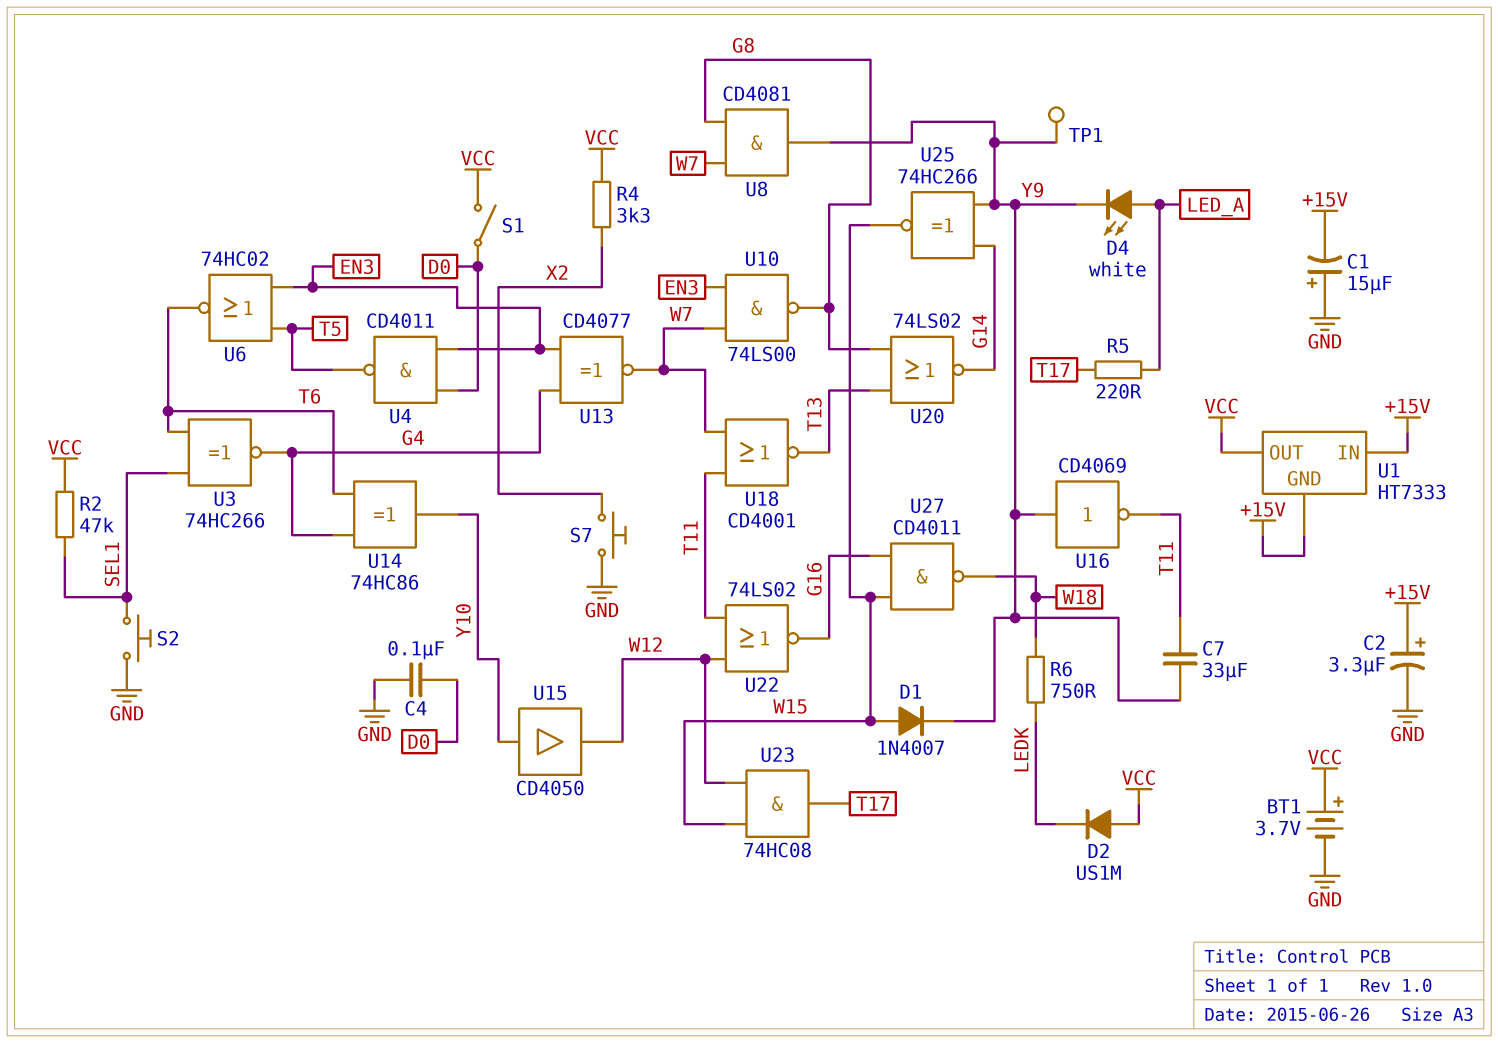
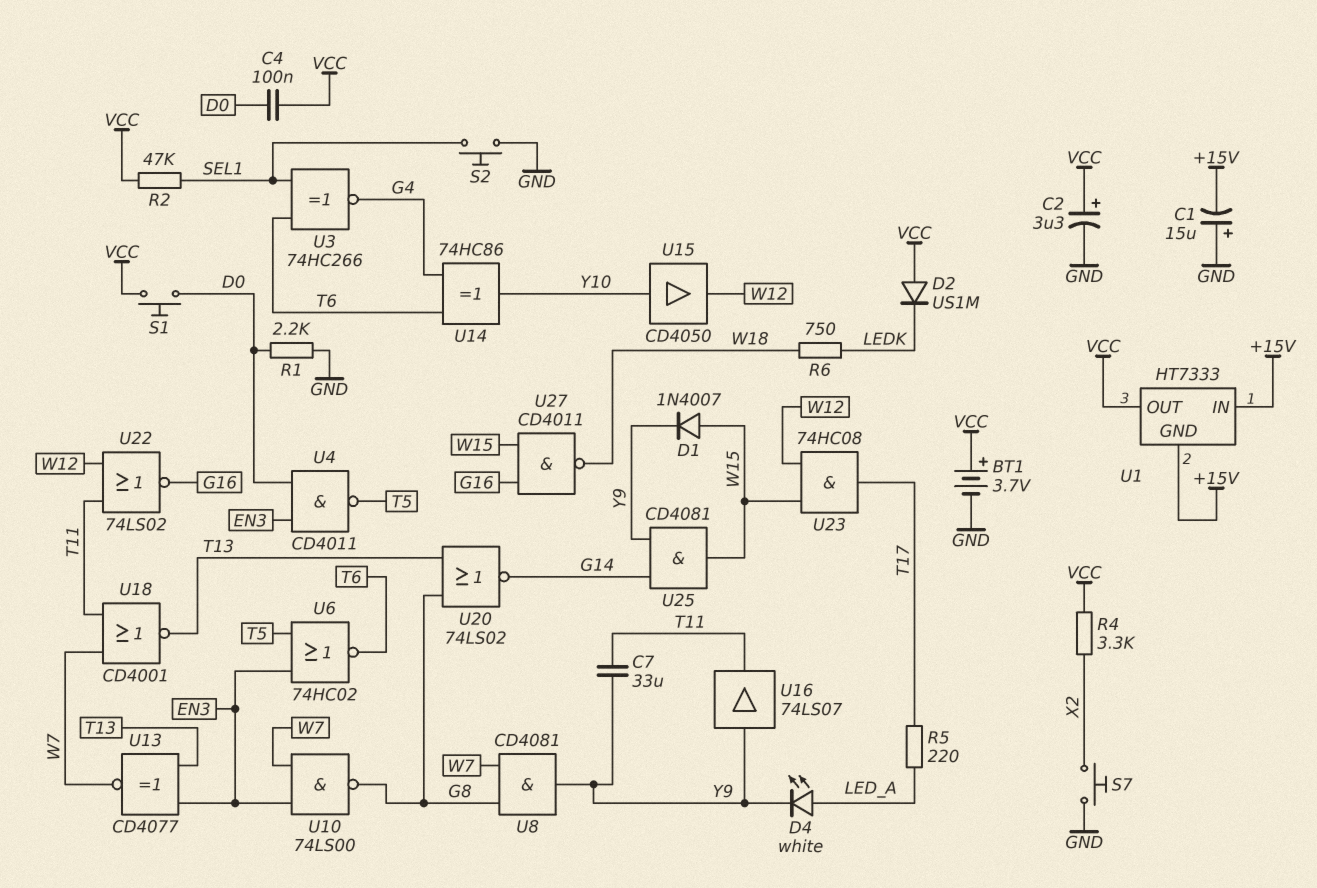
C2: 3.3uF (plus +15V, minus GND) -> 3.3uF (plus VCC, minus GND)
C4: 100nF (D0, GND) -> 100nF (D0, VCC)
R1: none -> 2.2k (D0, GND)
S1: switch (D0, VCC) -> button (D0, VCC)
TP1: test point (Y9) -> none
U13: XNOR CD4077 (in EN3, in G4, out W7) -> XNOR CD4077 (in EN3, in T13, out W7)
U16: NOT CD4069 (in Y9, out T11) -> buffer 74LS07 (in Y9, out T11)
U25: XNOR 74HC266 (in G14, in Y9, out W15) -> AND CD4081 (in G14, in Y9, out W15)

